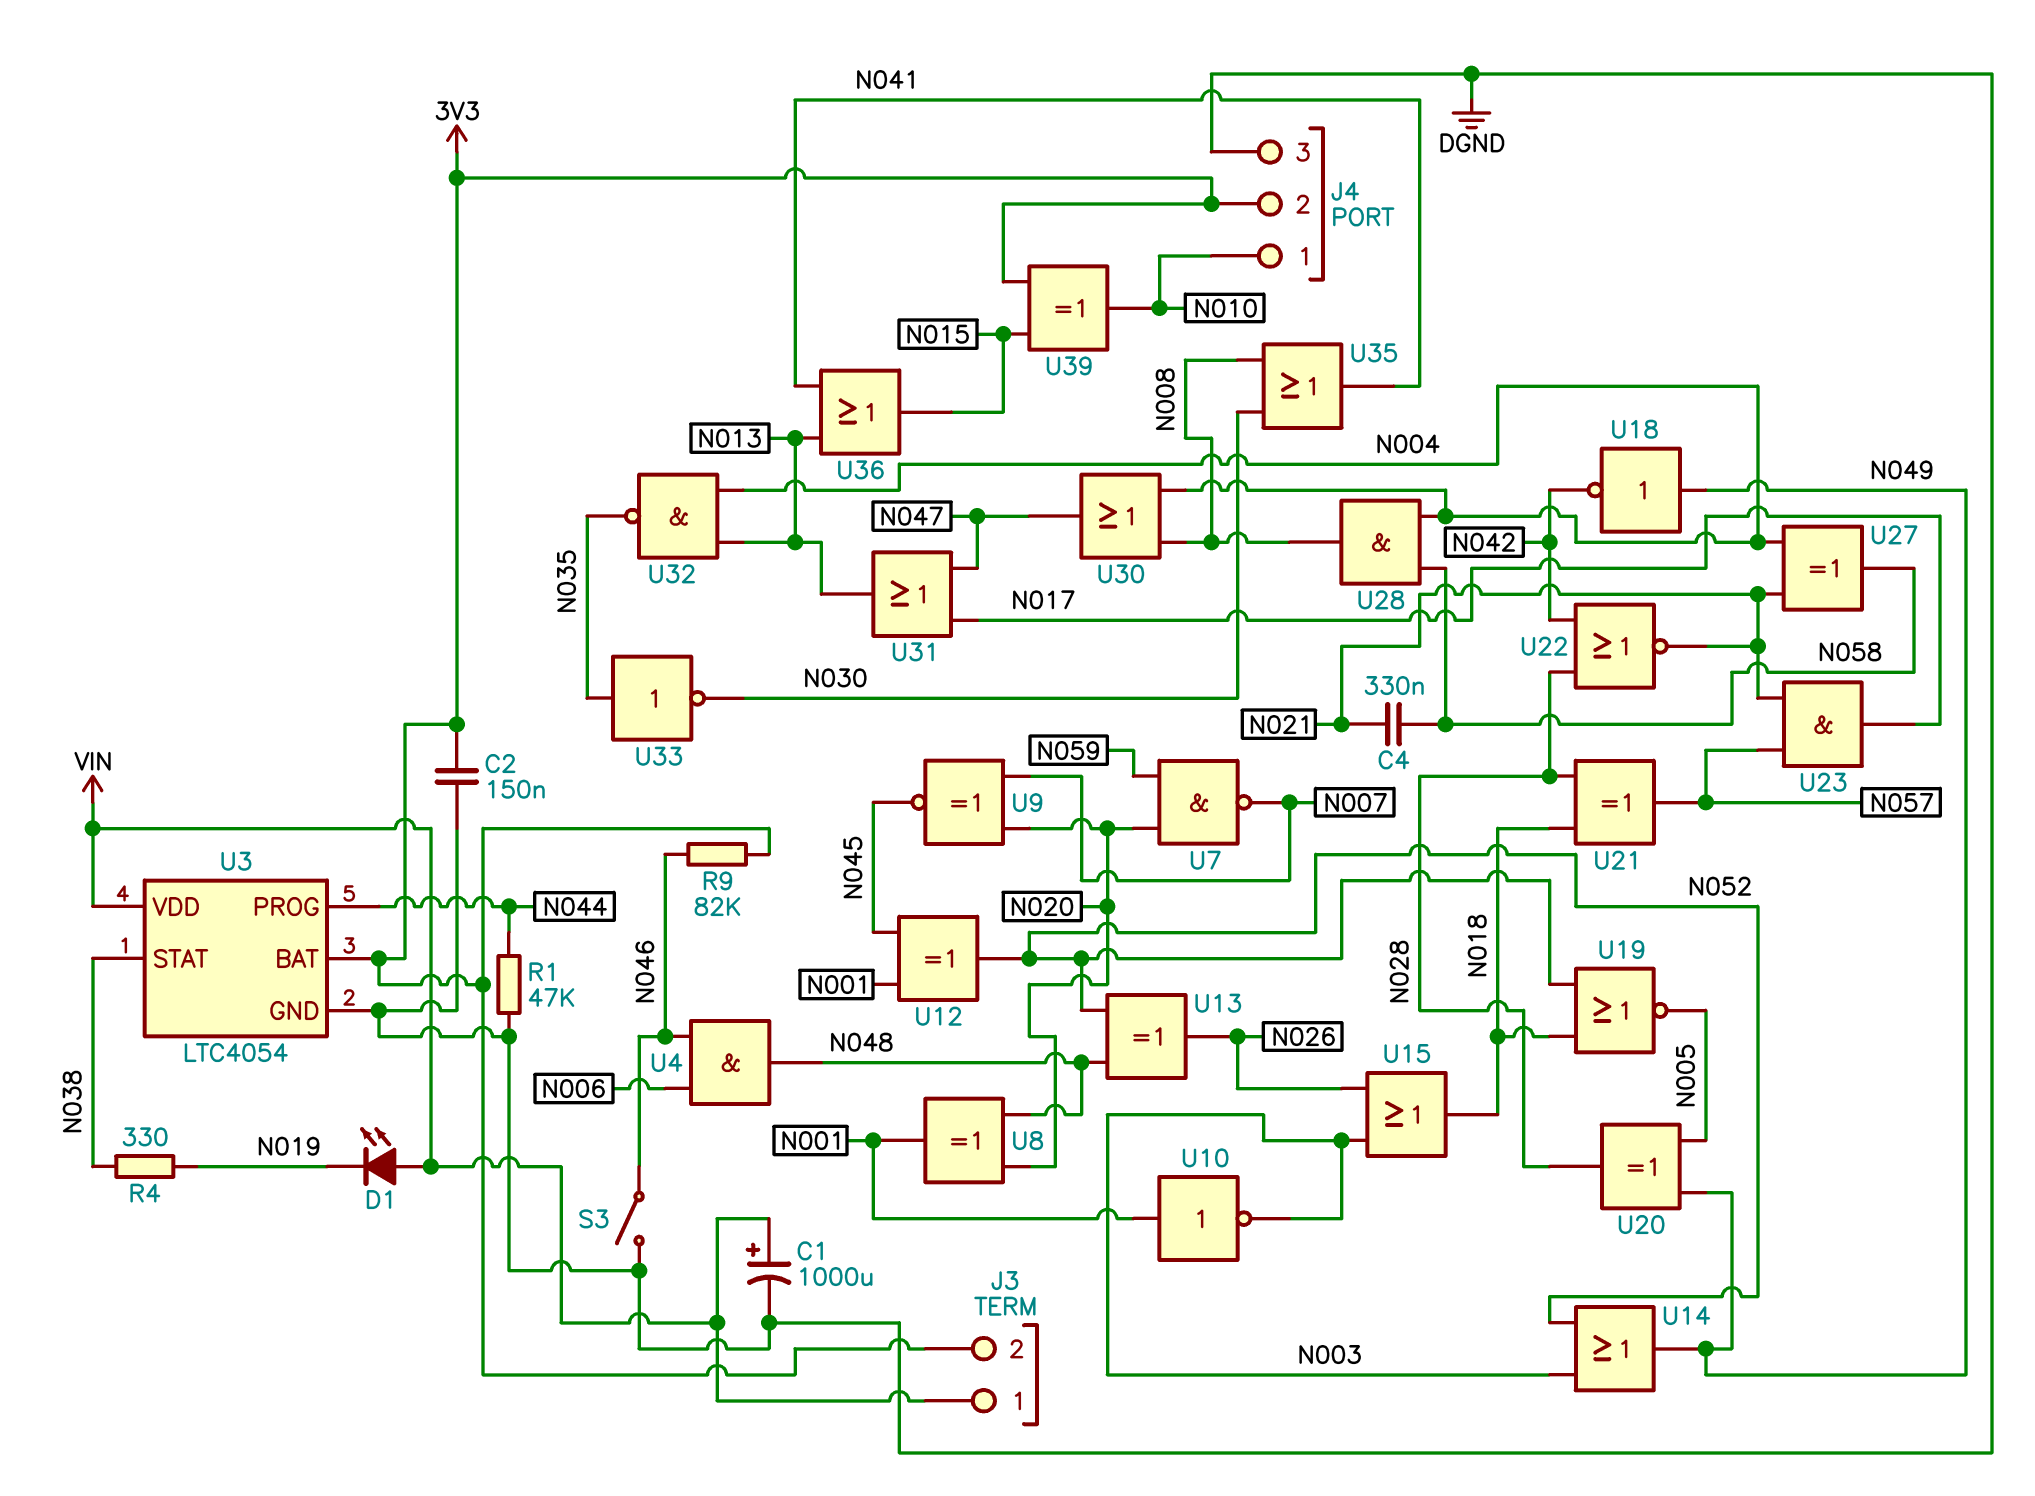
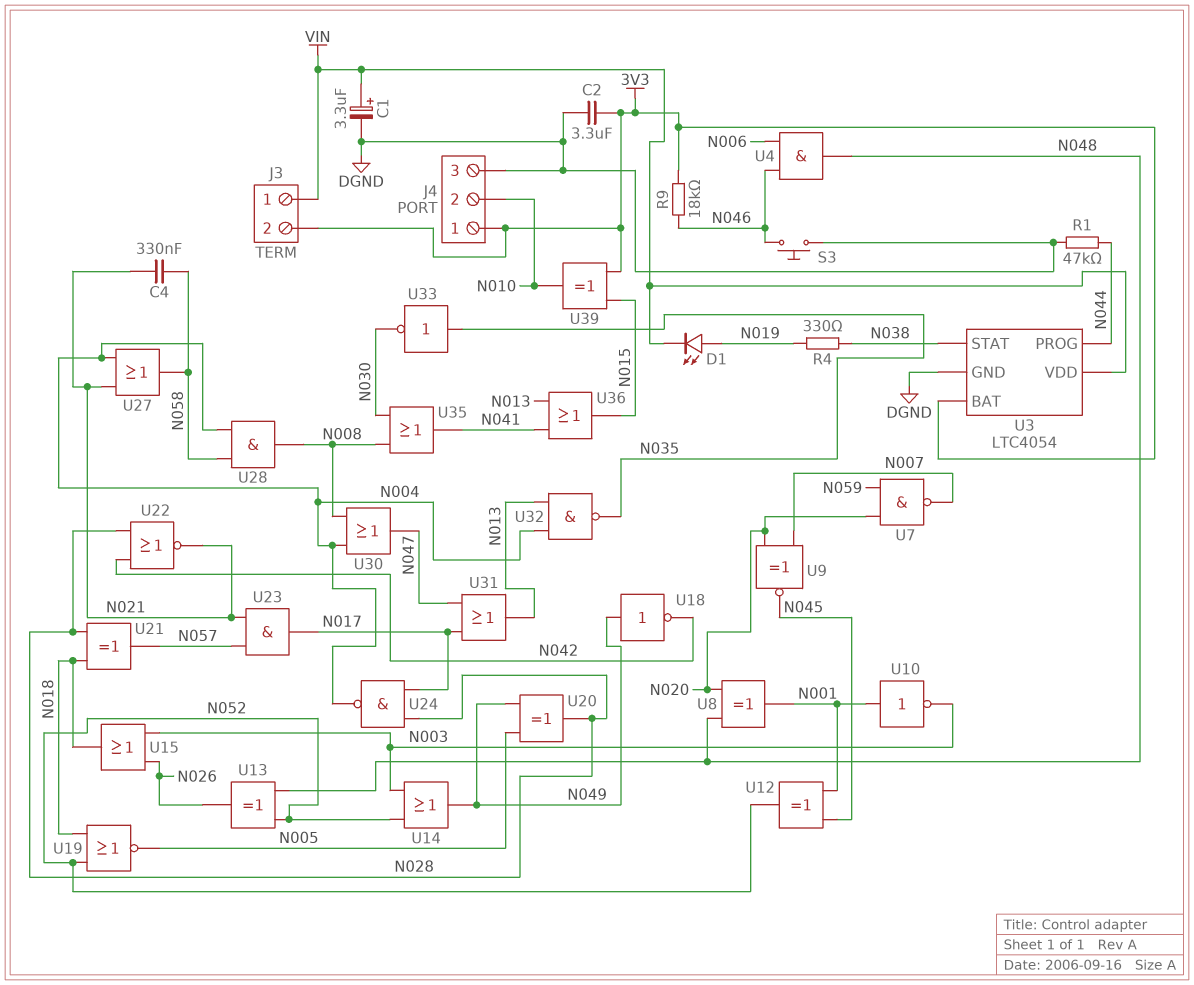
C1: 1000uF (plus VIN, minus DGND) -> 3.3uF (plus VIN, minus DGND)
C2: 150nF (3V3, DGND) -> 3.3uF (3V3, DGND)
D1: LED (A VIN, K N019) -> LED (A N019, K VIN)
J4 pin 1: N010 -> 3V3
J4 pin 2: 3V3 -> N010
R9: 82k (3V3, N046) -> 18k (3V3, N046)
S3: switch (DGND, N046) -> button (DGND, N046)
U24: none -> NAND (in N017, in N028, out N004)
U27: XOR (in N004, in N021, out N058) -> OR (in N004, in N021, out N058)

